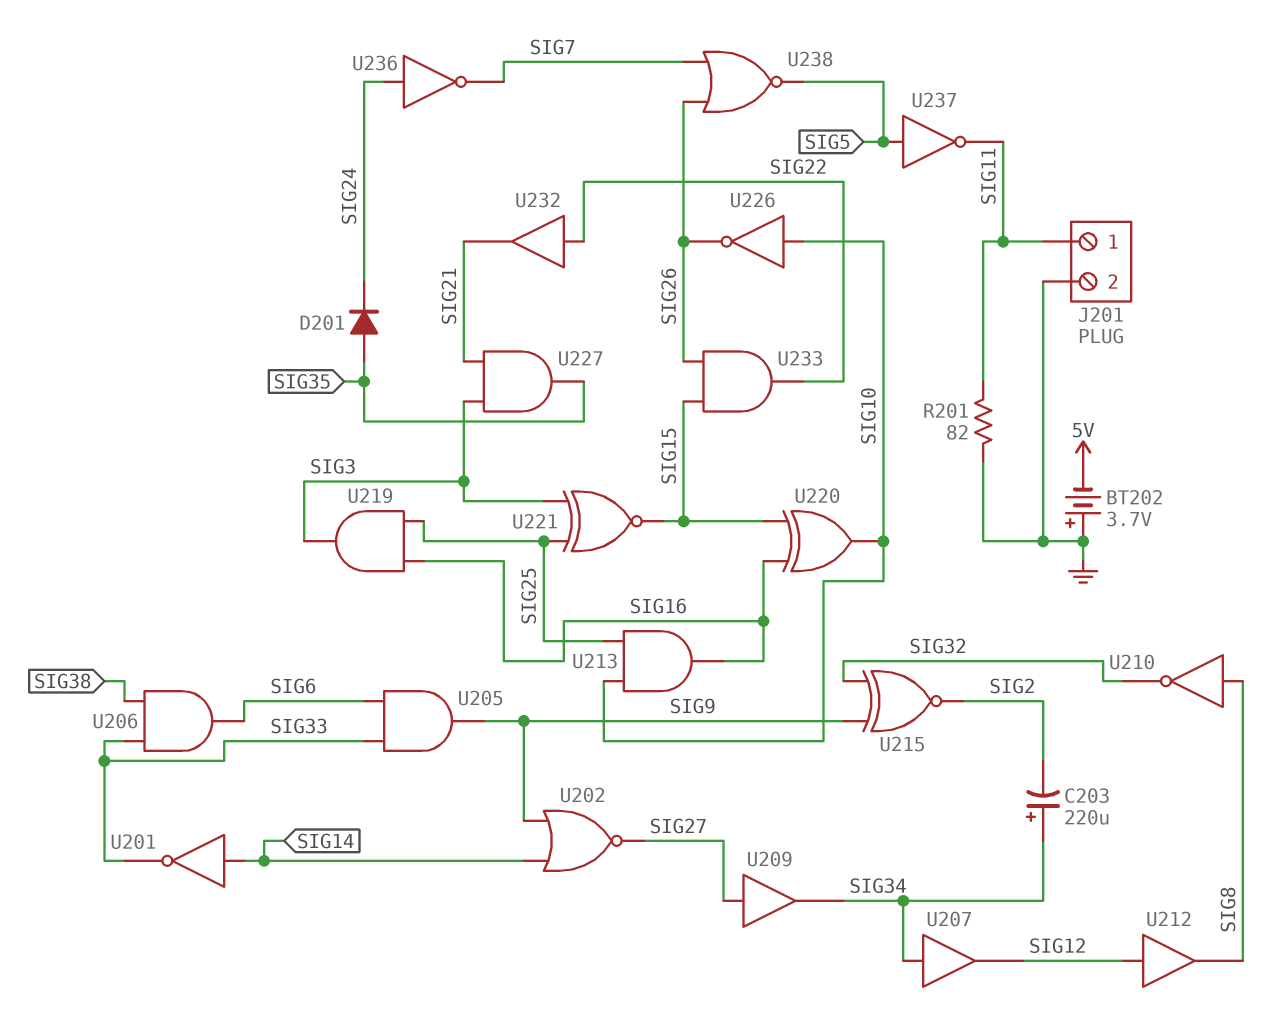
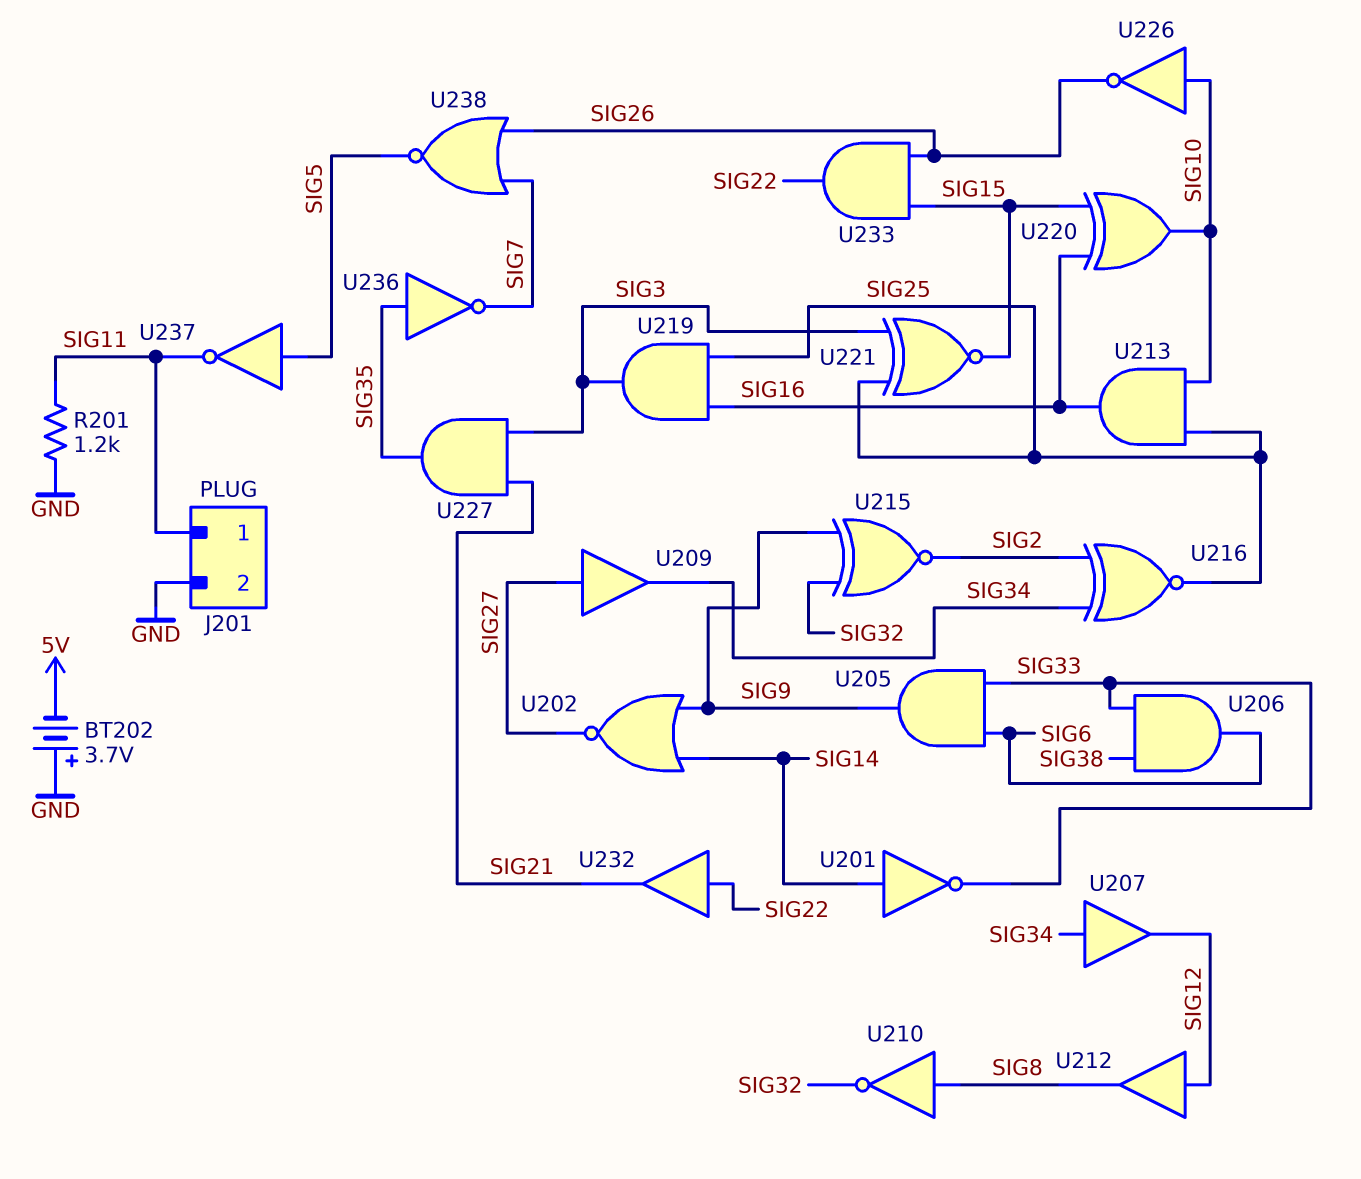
C203: 220uF (plus SIG34, minus SIG2) -> none
D201: diode (A SIG35, K SIG24) -> none
R201: 82 (GND, SIG11) -> 1.2k (GND, SIG11)
U216: none -> XNOR (in SIG2, in SIG34, out SIG25)
U236: NOT (in SIG24, out SIG7) -> NOT (in SIG35, out SIG7)

